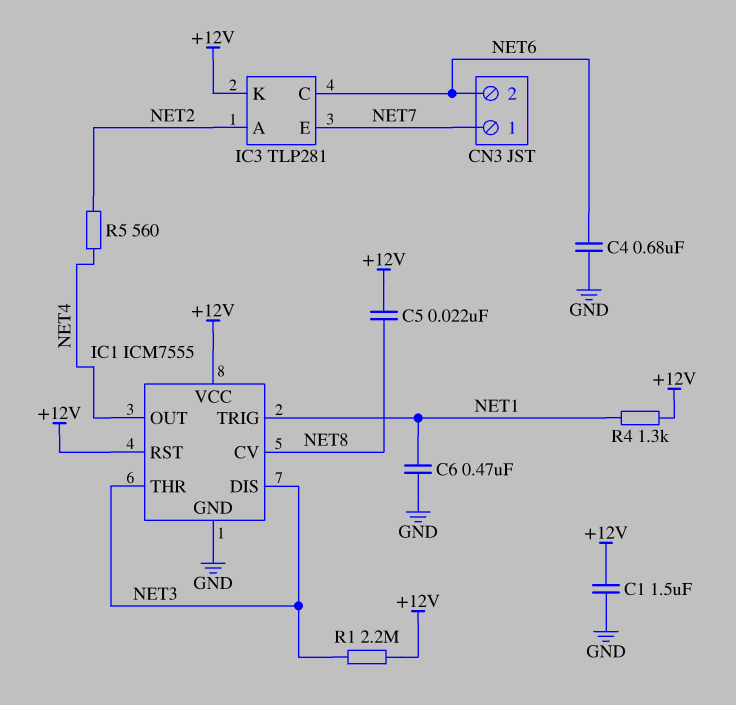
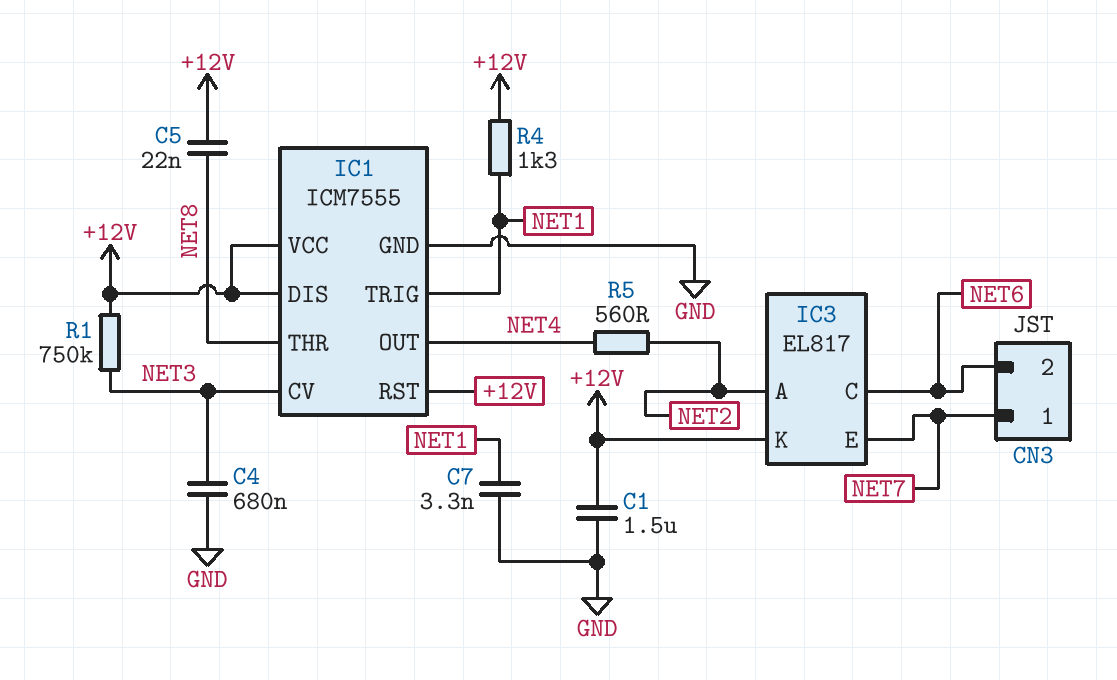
C4: 680nF (GND, NET6) -> 680nF (GND, NET3)
C6: 470nF (GND, NET1) -> none
C7: none -> 3.3nF (GND, NET1)
IC1 pin CV: NET8 -> NET3
IC1 pin DIS: NET3 -> +12V
IC1 pin THR: NET3 -> NET8
IC3: TLP281 -> EL817
R1: 2.2M (+12V, NET3) -> 750k (+12V, NET3)

